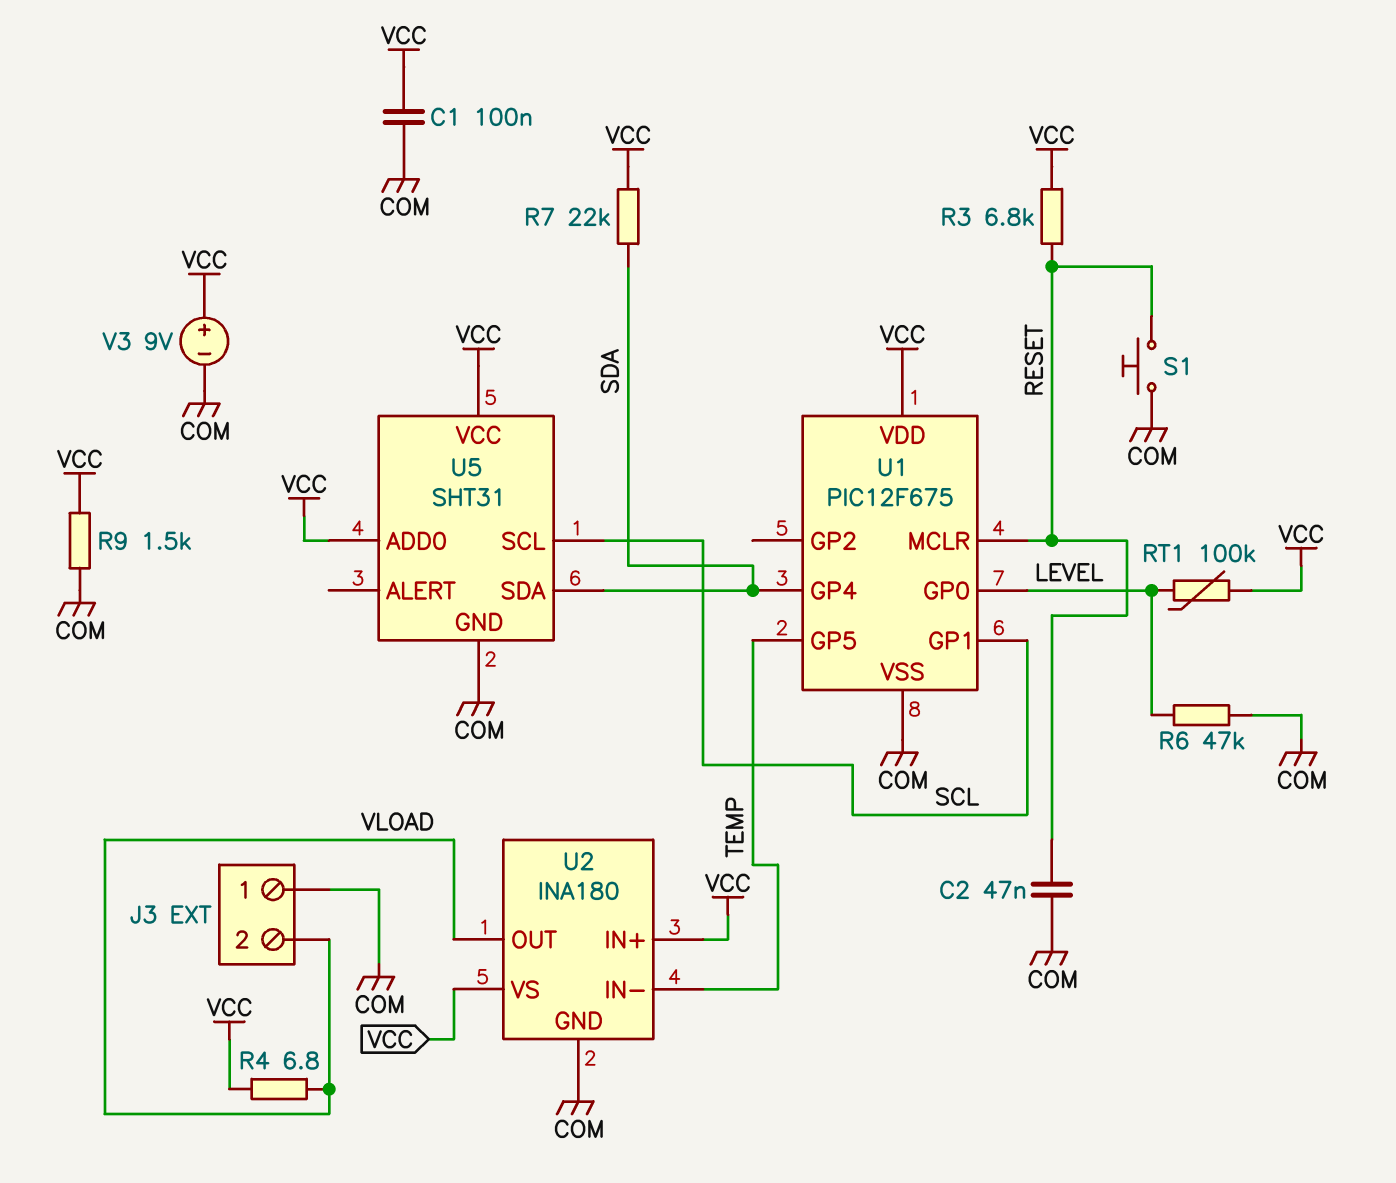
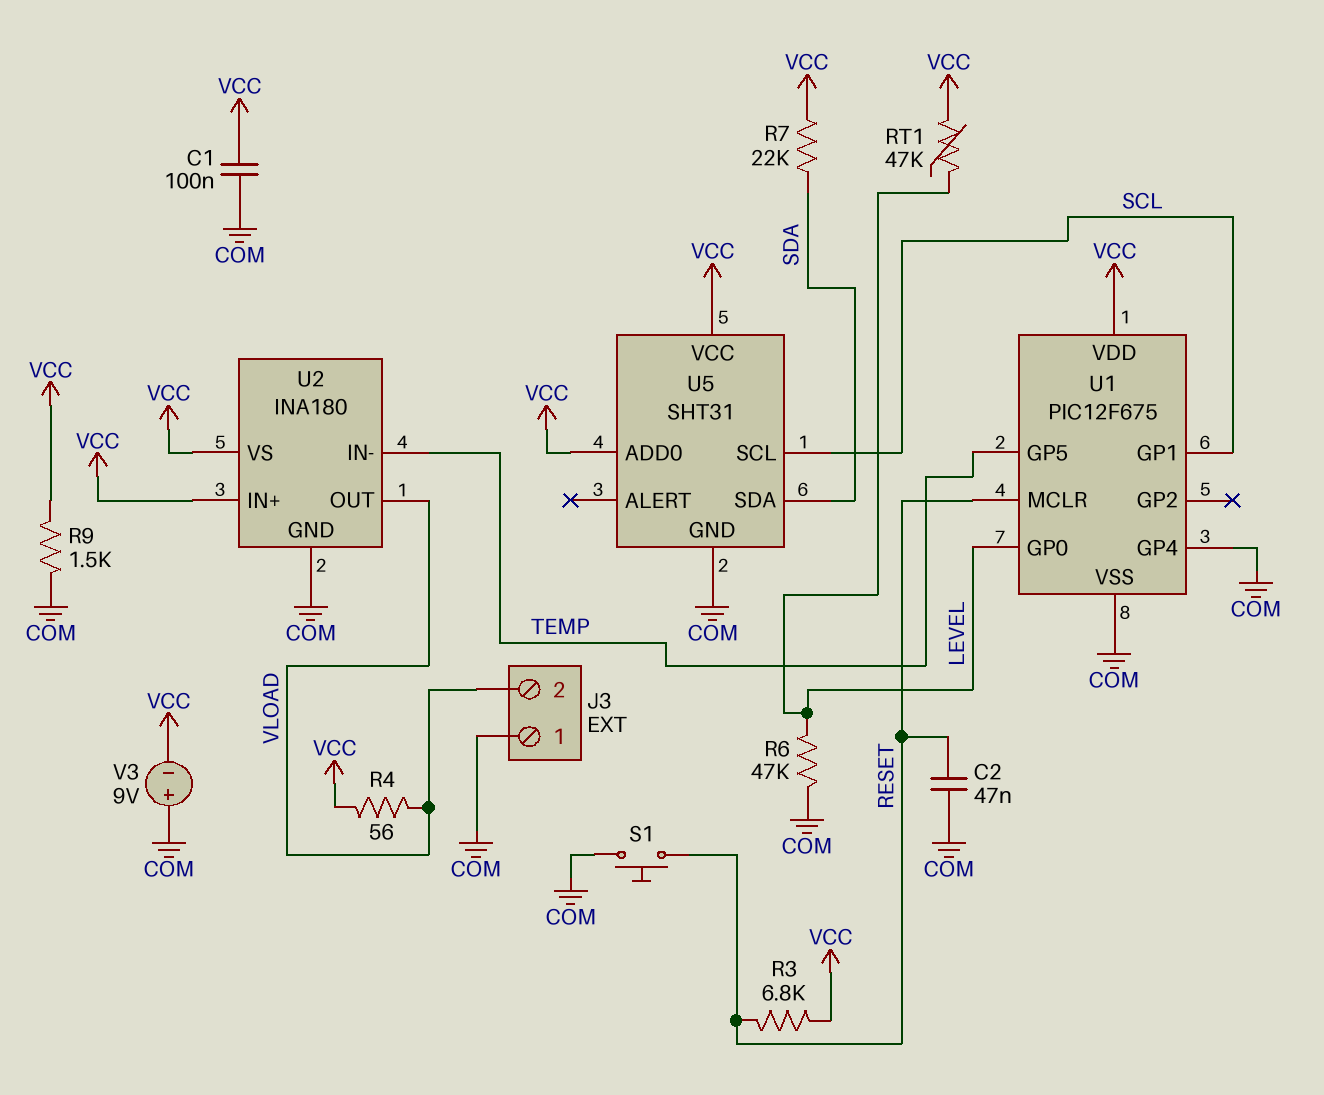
R4: 6.8 (VCC, VLOAD) -> 56 (VCC, VLOAD)
RT1: 100k (LEVEL, VCC) -> 47k (LEVEL, VCC)
U1 pin GP4: SDA -> COM
V3: 9V (plus VCC, minus COM) -> 9V (plus COM, minus VCC)

